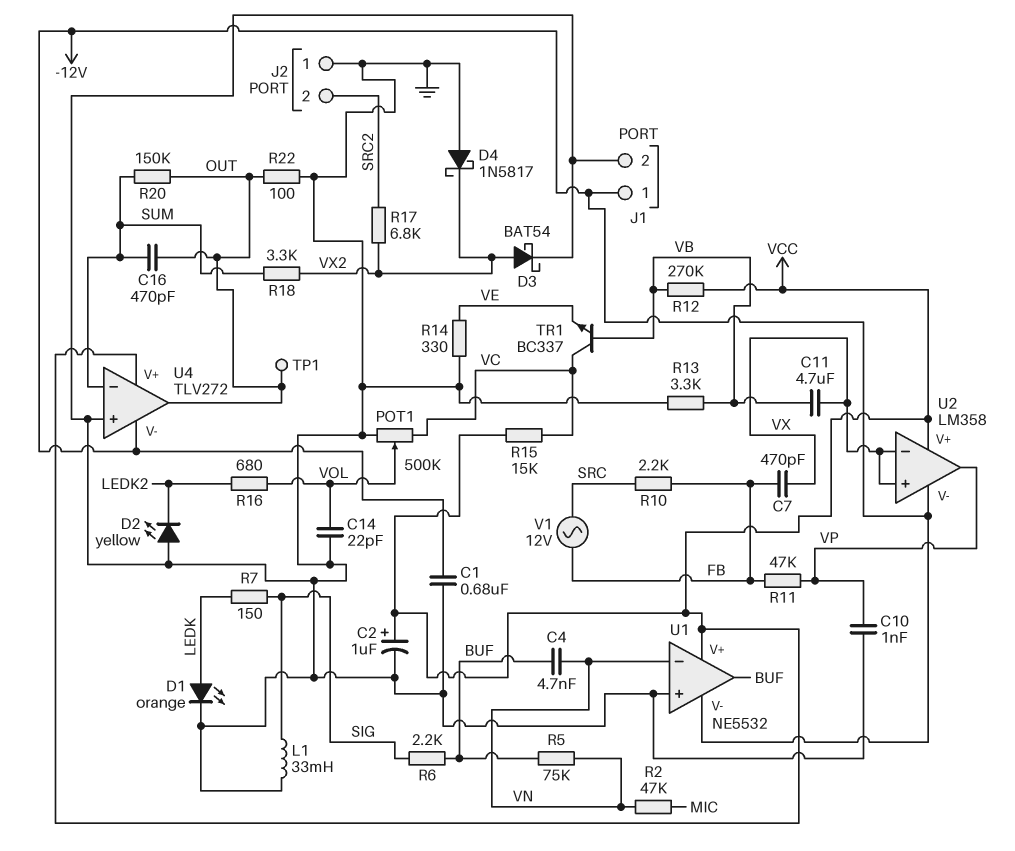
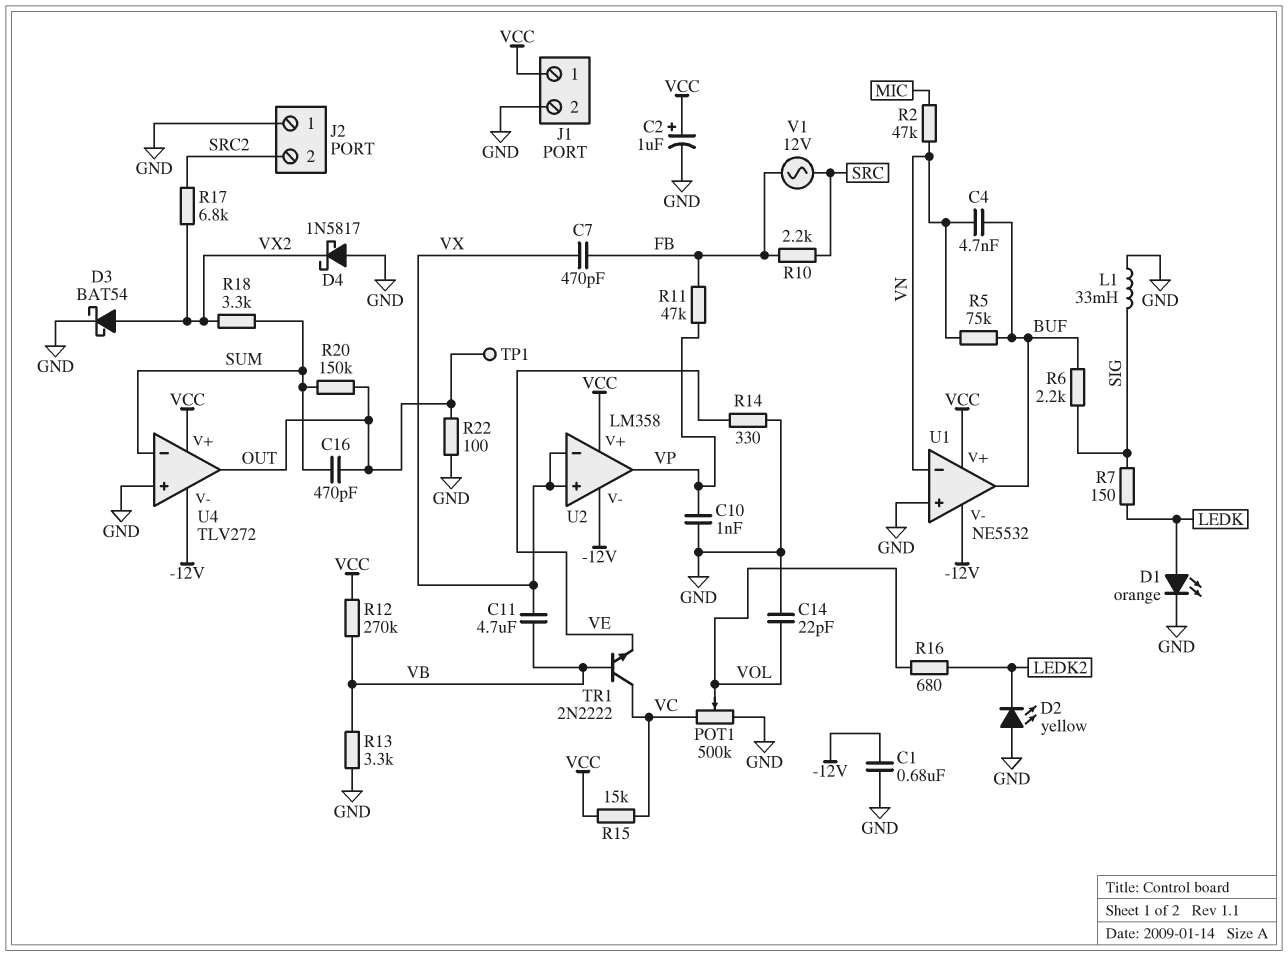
J1 pin 1: -12V -> VCC
TR1: NPN BC337 (B VB, C VC, E VE) -> NPN 2N2222 (B VB, C VC, E VE)

